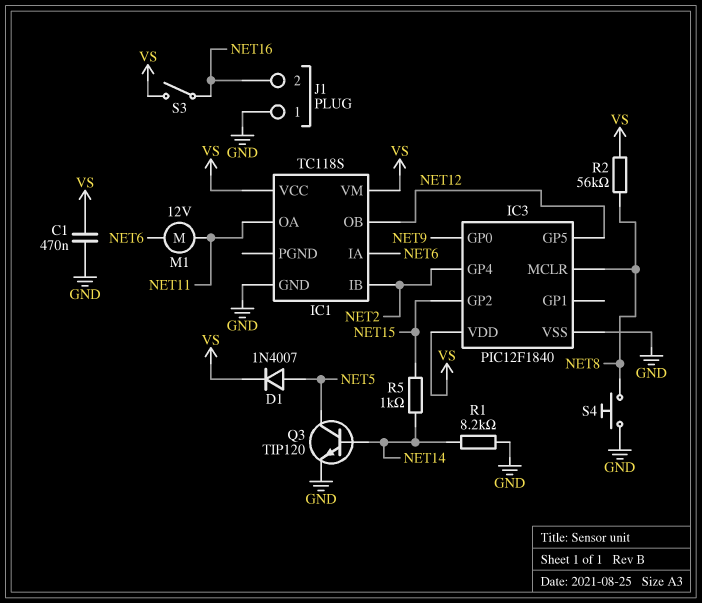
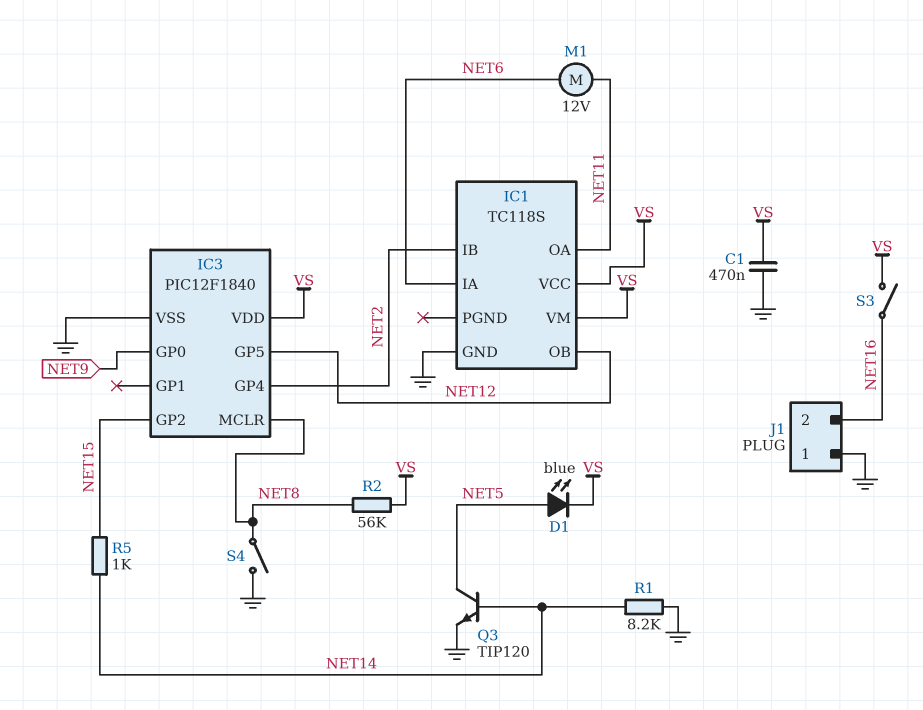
D1: diode 1N4007 (A NET5, K VS) -> LED blue (A NET5, K VS)
S4: button (GND, NET8) -> switch (GND, NET8)

